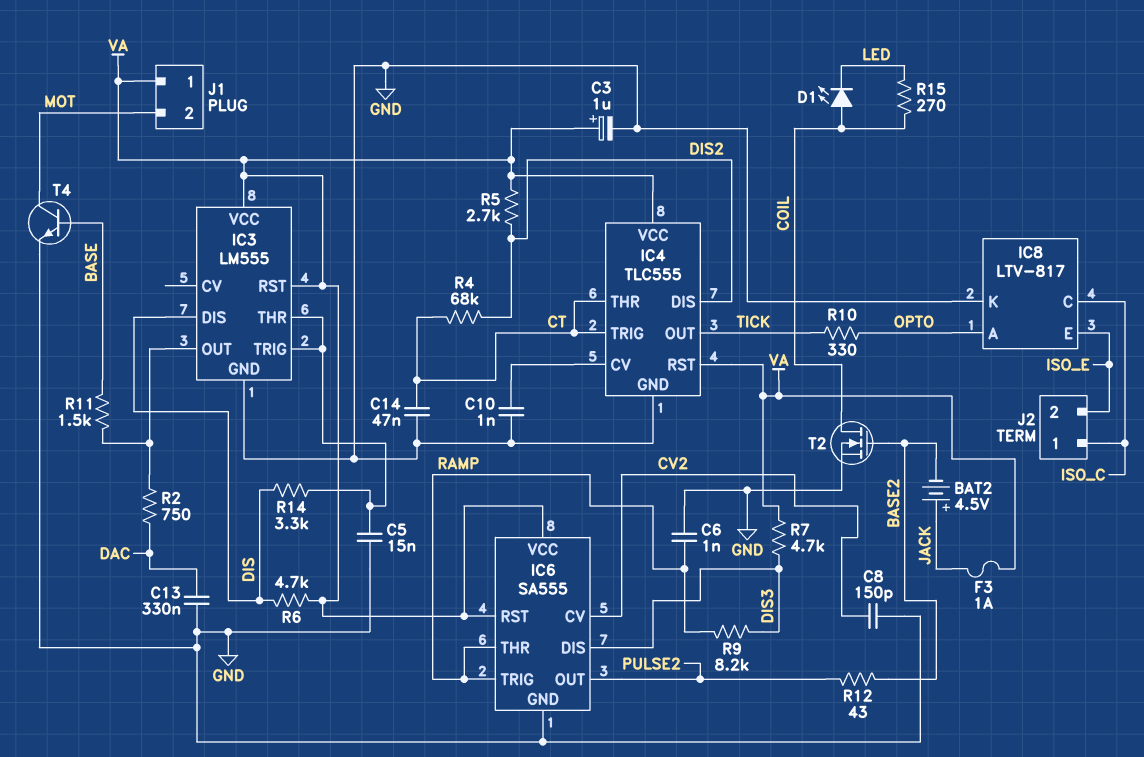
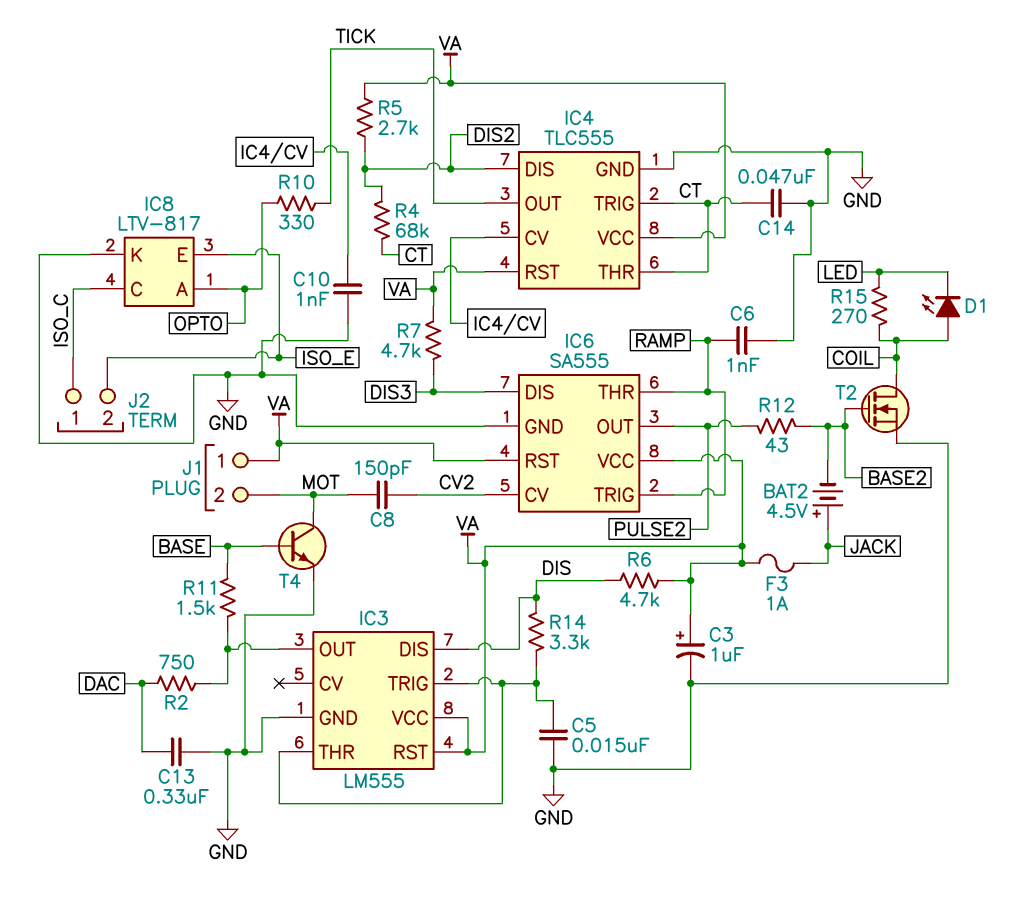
C8: 150pF (CV2, GND) -> 150pF (CV2, MOT)
R9: 8.2k (DIS3, RAMP) -> none

